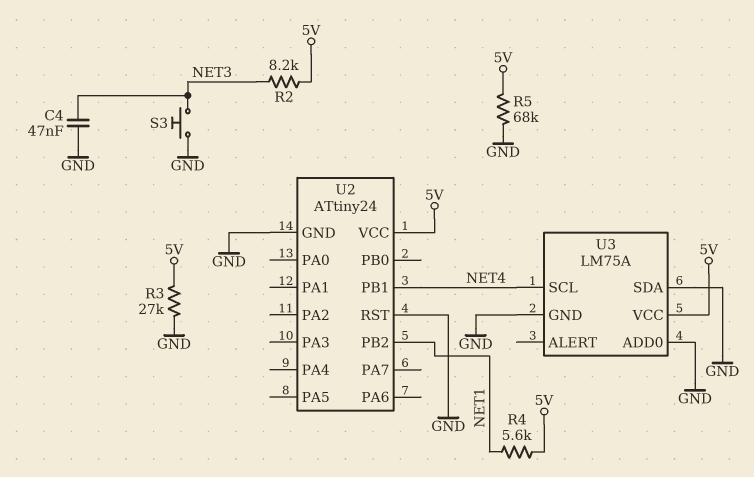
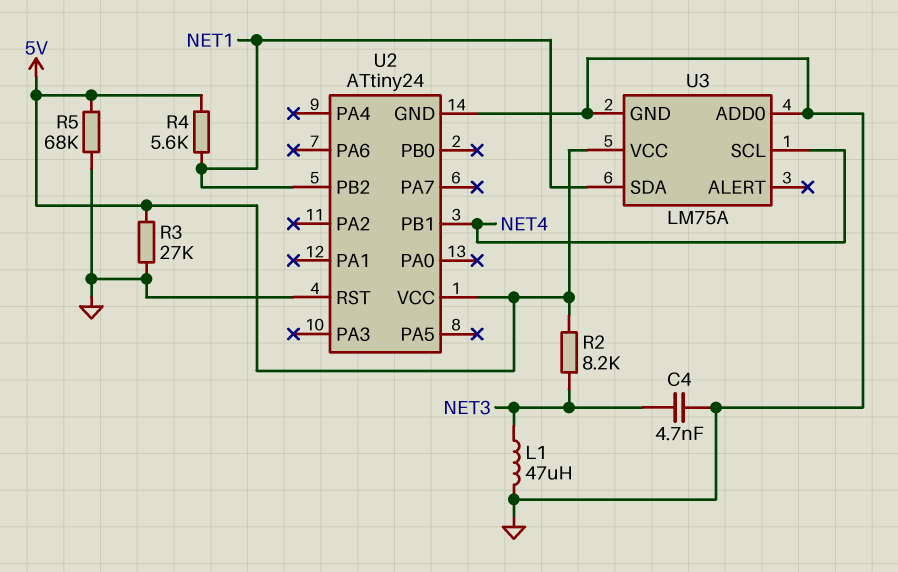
C4: 47nF (GND, NET3) -> 4.7nF (GND, NET3)
L1: none -> 47uH (GND, NET3)
S3: button (GND, NET3) -> none
U3 pin SDA: GND -> NET1

